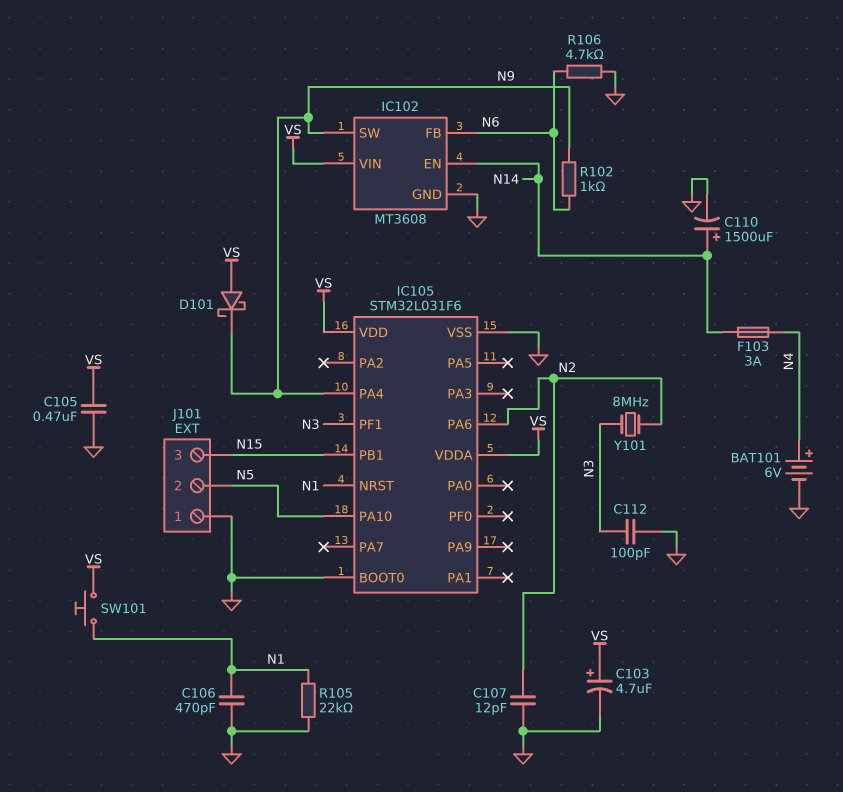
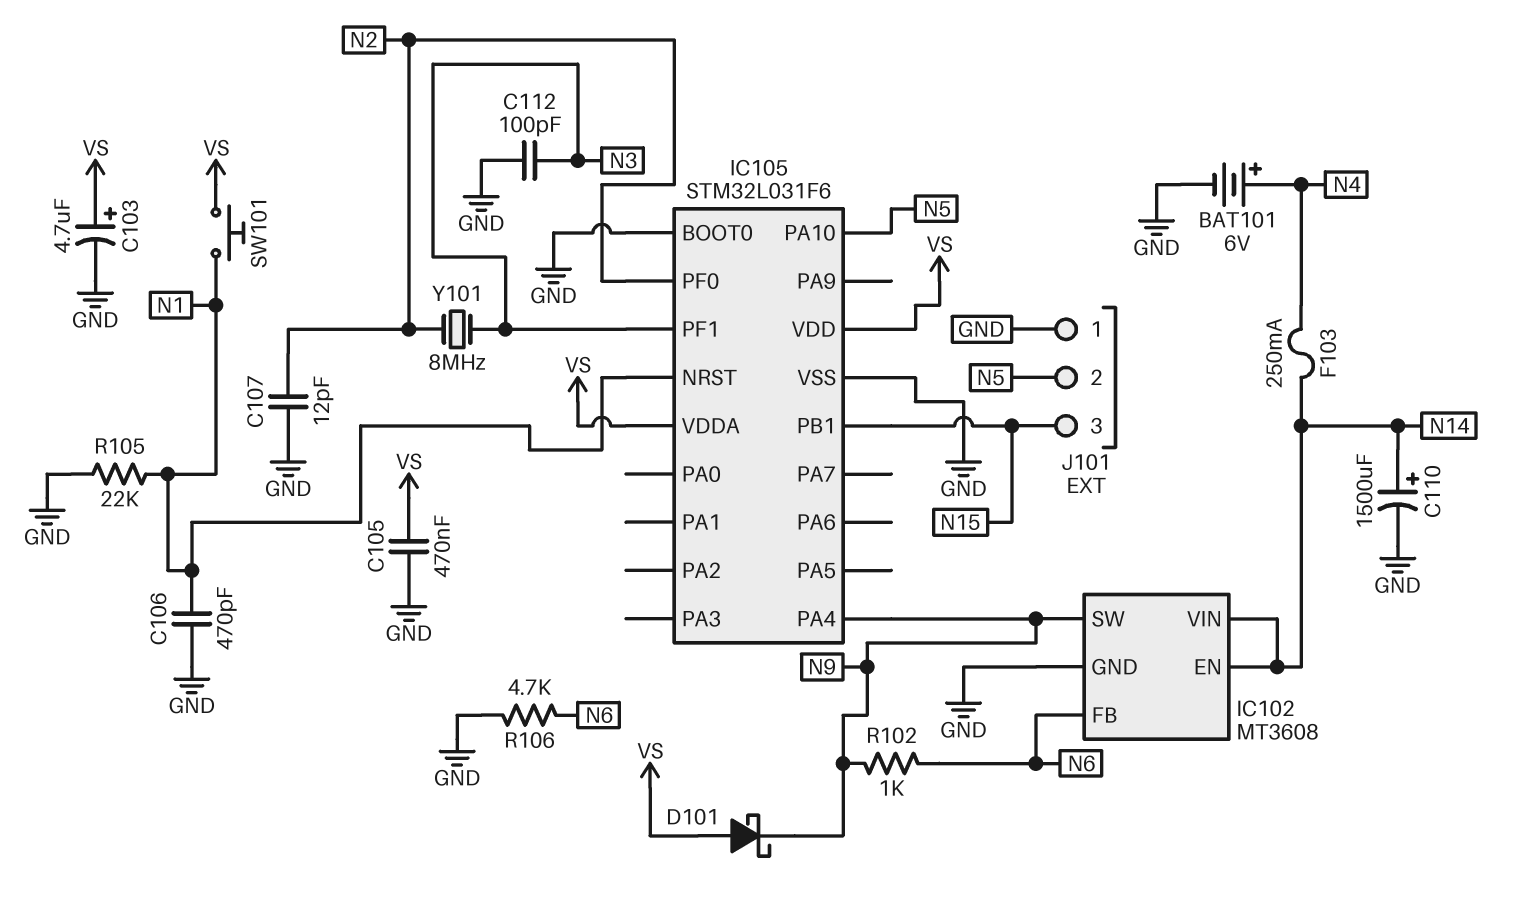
F103: 3A (N4, N14) -> 250mA (N4, N14)
IC102 pin VIN: VS -> N14
IC105 pin PA6: N2 -> none
IC105 pin PF0: none -> N2

